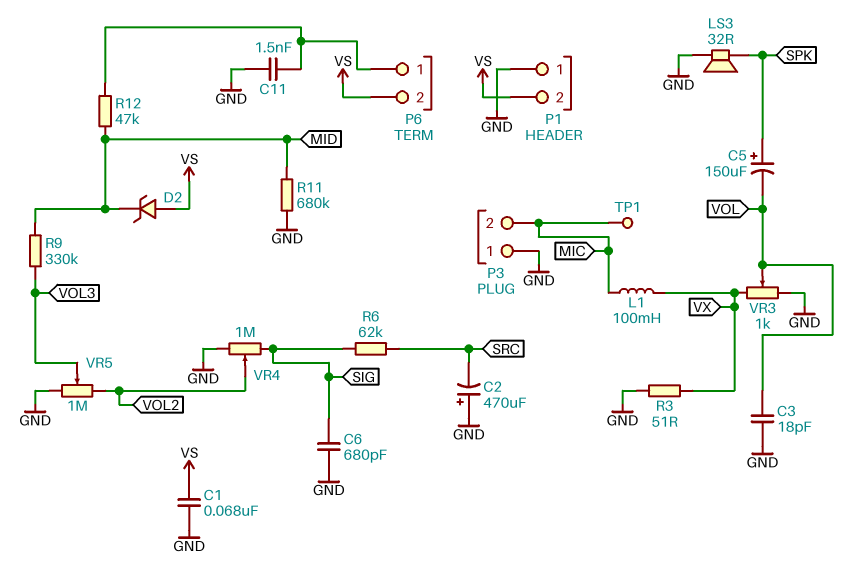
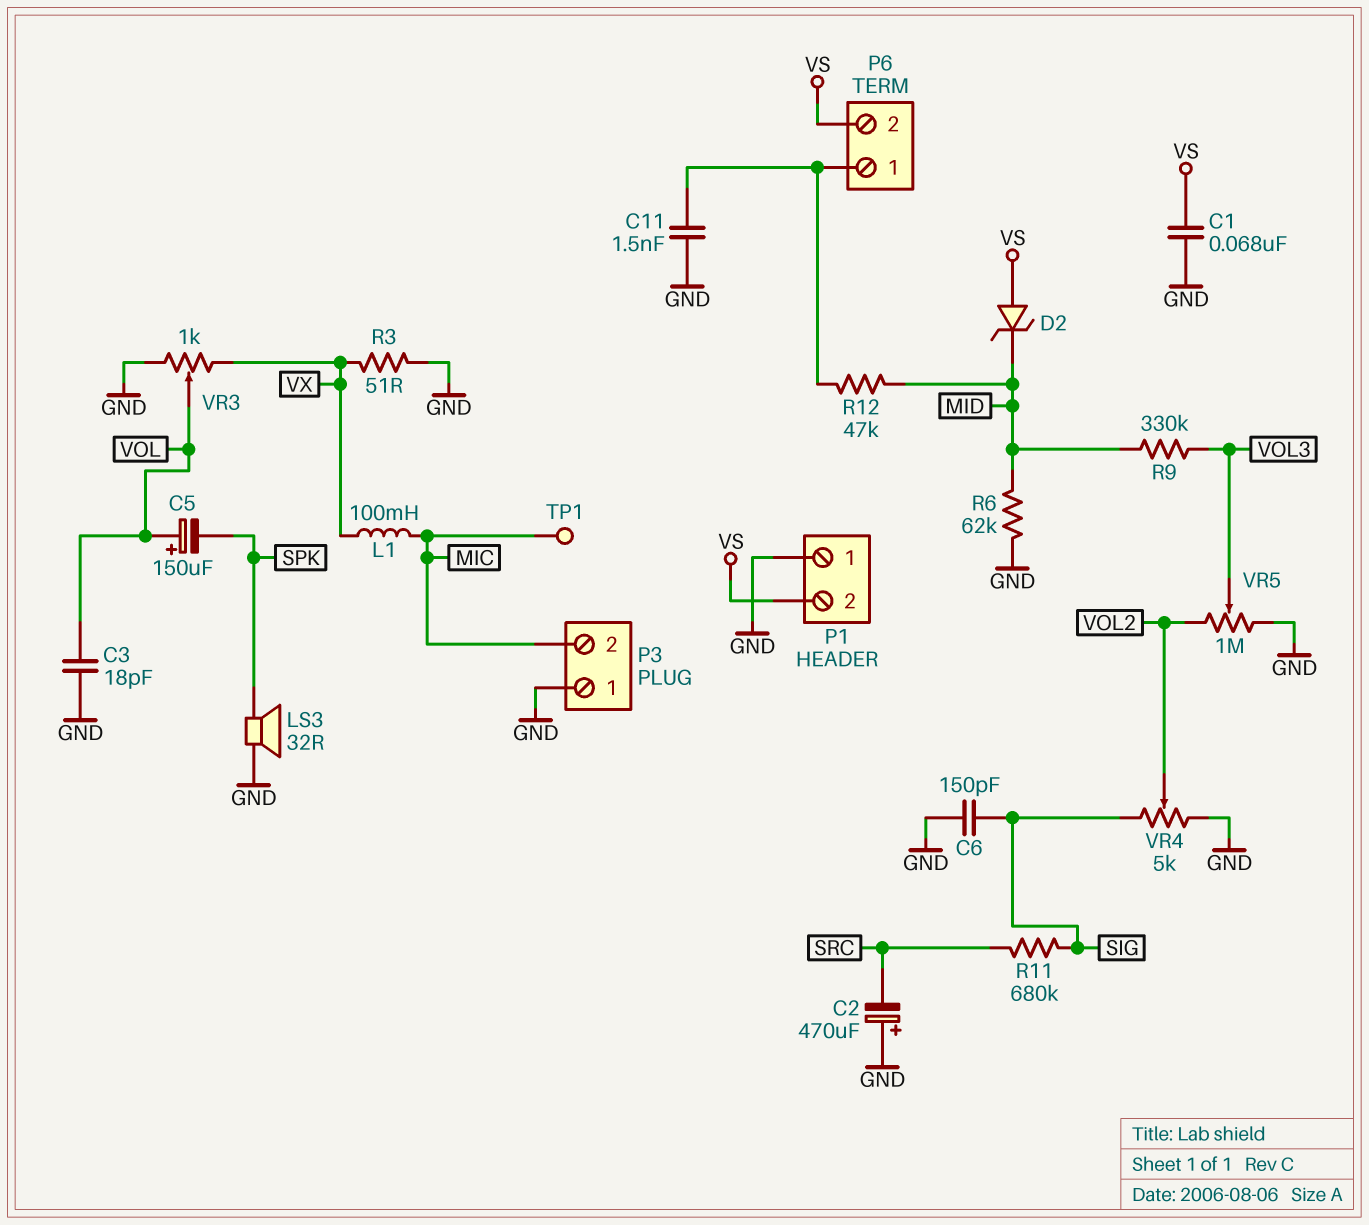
C5: 150uF (plus SPK, minus VOL) -> 150uF (plus VOL, minus SPK)
C6: 680pF (GND, SIG) -> 150pF (GND, SIG)
R6: 62k (SIG, SRC) -> 62k (GND, MID)
R11: 680k (GND, MID) -> 680k (SIG, SRC)
VR4: 1M (GND, SIG, wiper VOL2) -> 5k (GND, SIG, wiper VOL2)

